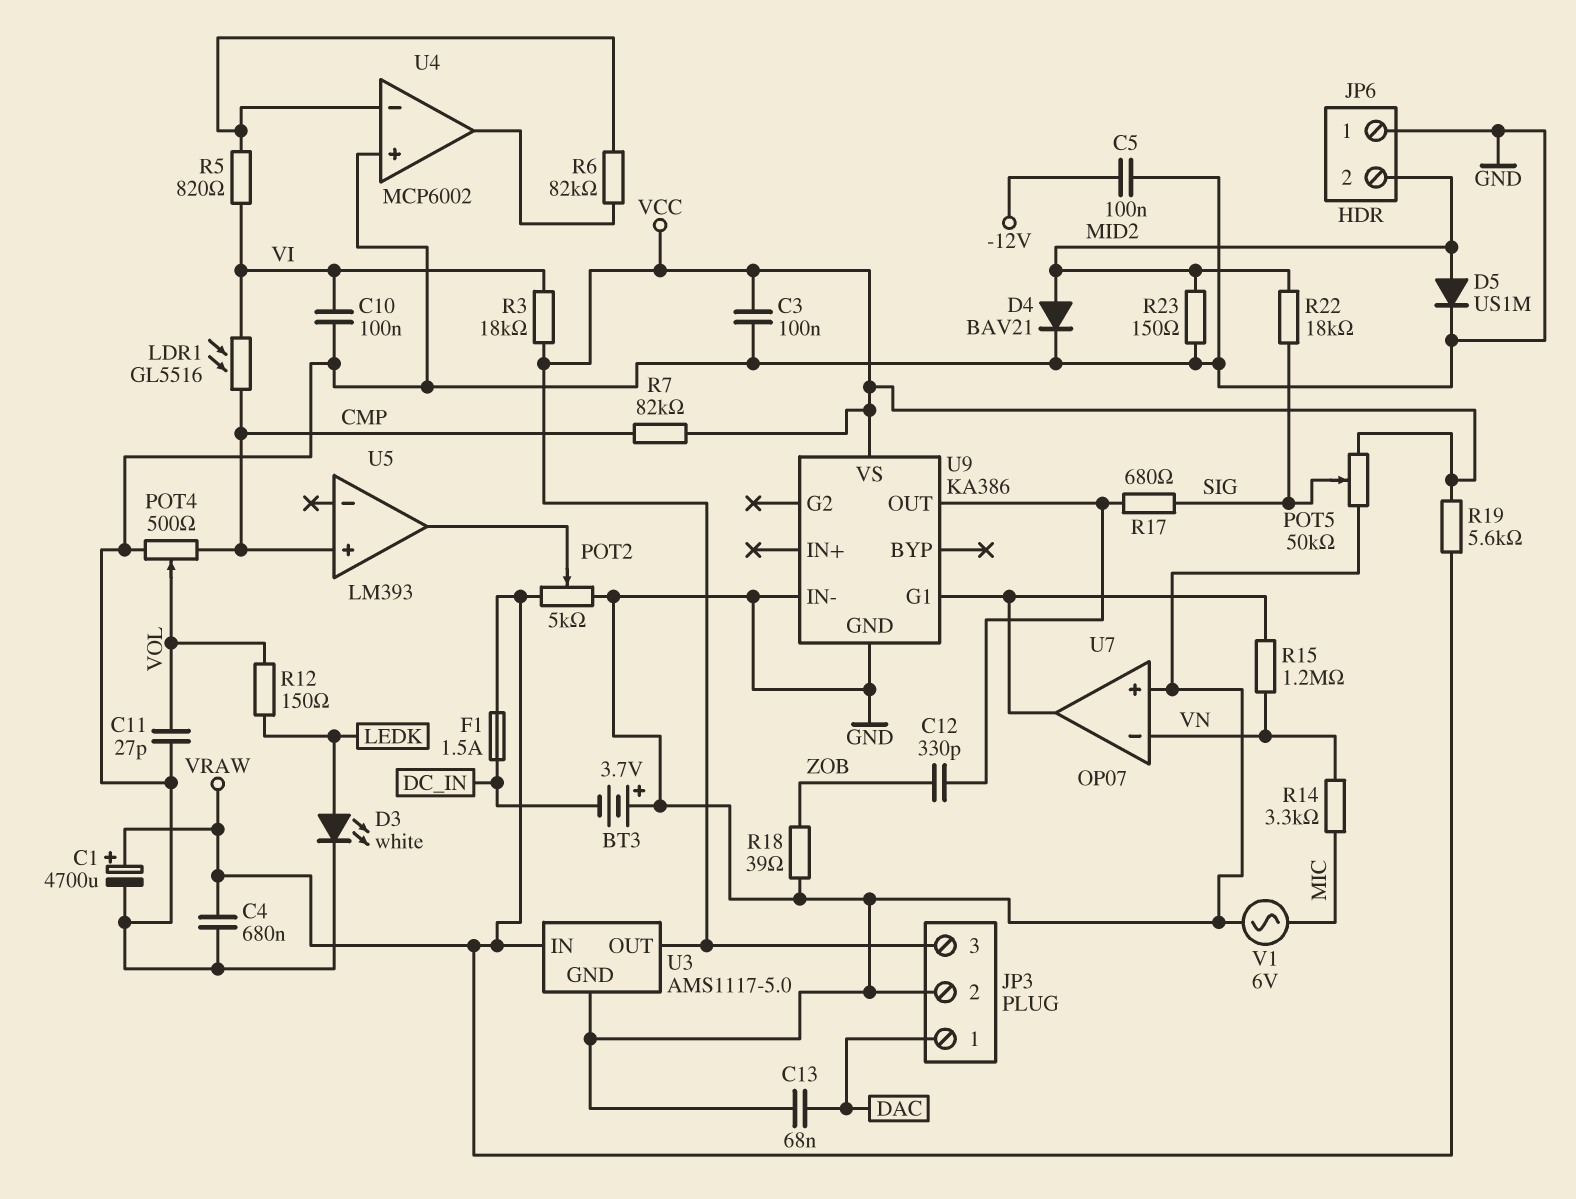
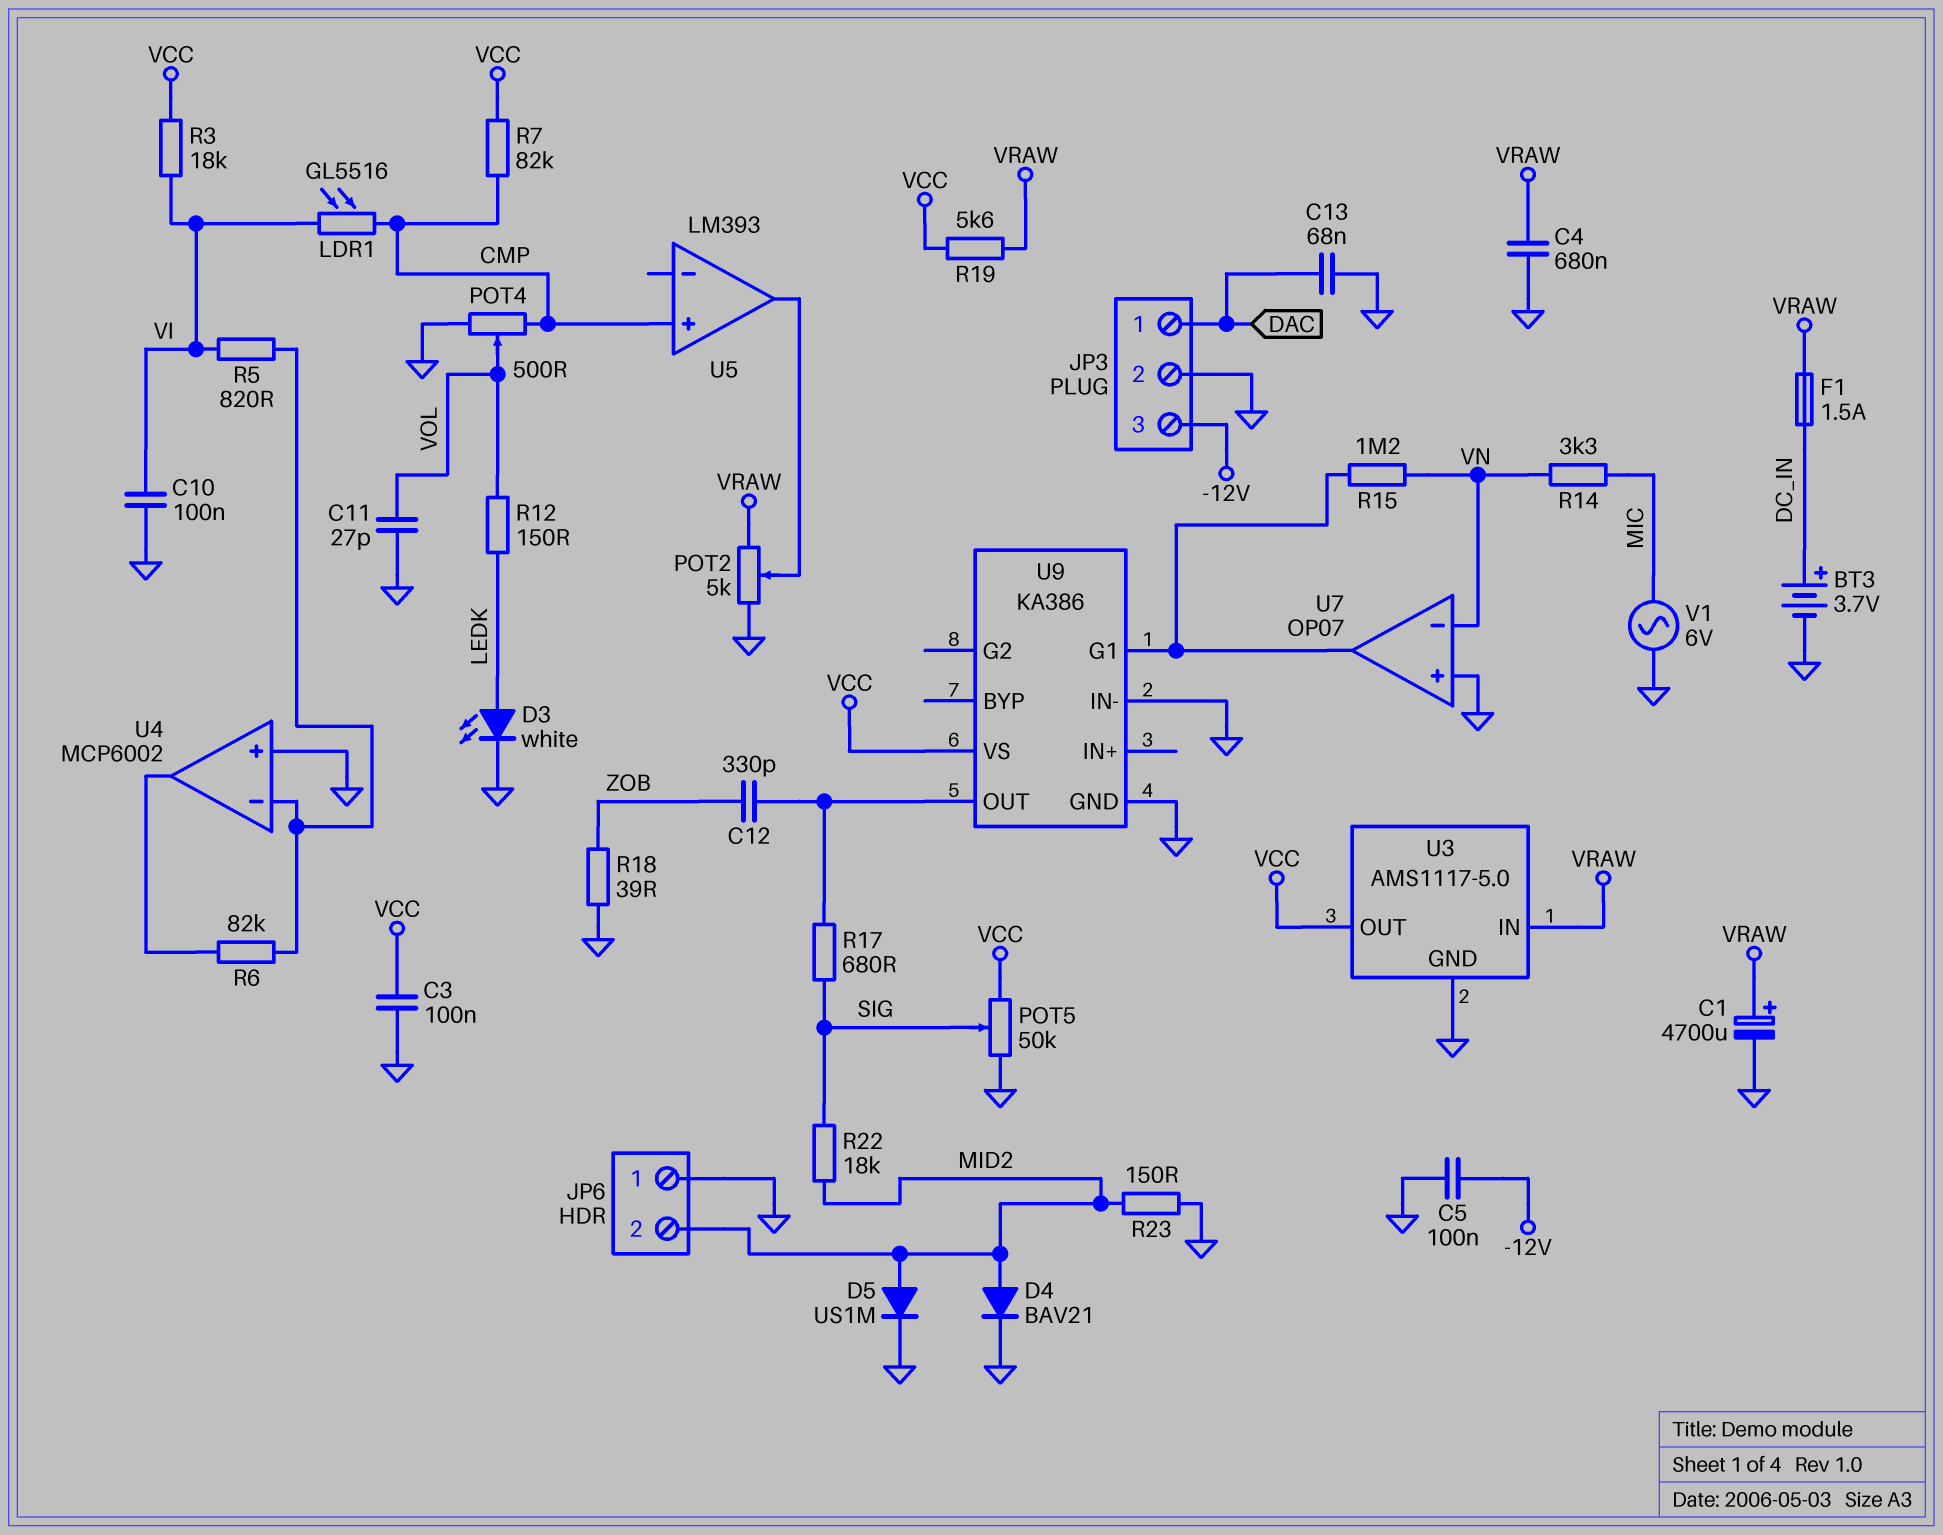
BT3: 3.7V (plus GND, minus DC_IN) -> 3.7V (plus DC_IN, minus GND)
JP3 pin 3: VCC -> -12V

